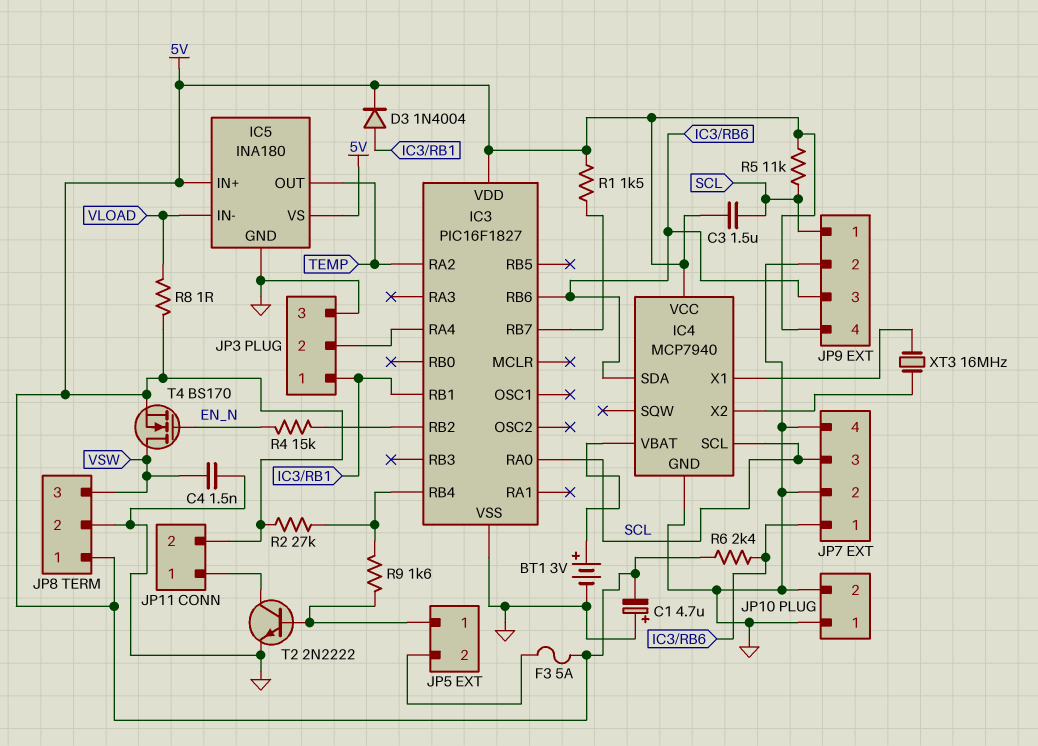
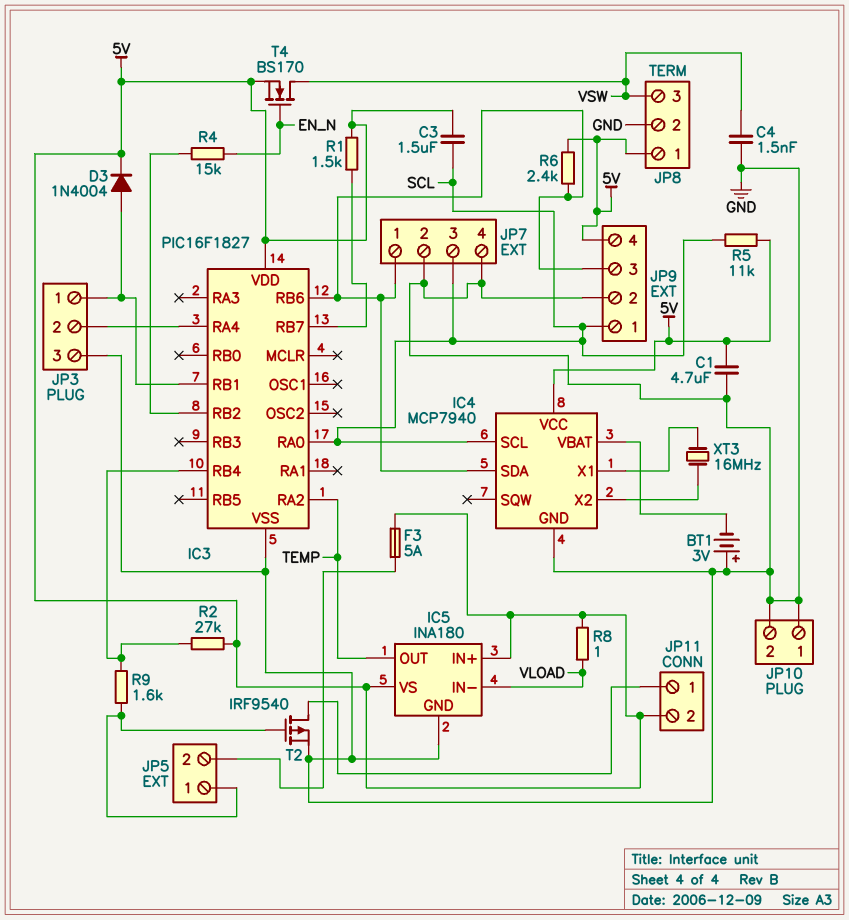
BT1: 3V (plus IC4/VBAT, minus GND) -> 3V (plus GND, minus IC4/VBAT)
C1: 4.7uF (plus GND, minus 5V) -> 4.7uF (5V, GND)
T2: NPN 2N2222 (B JP5/1, C JP11/1, E GND) -> PMOS IRF9540 (G JP5/1, D JP11/1, S GND)

